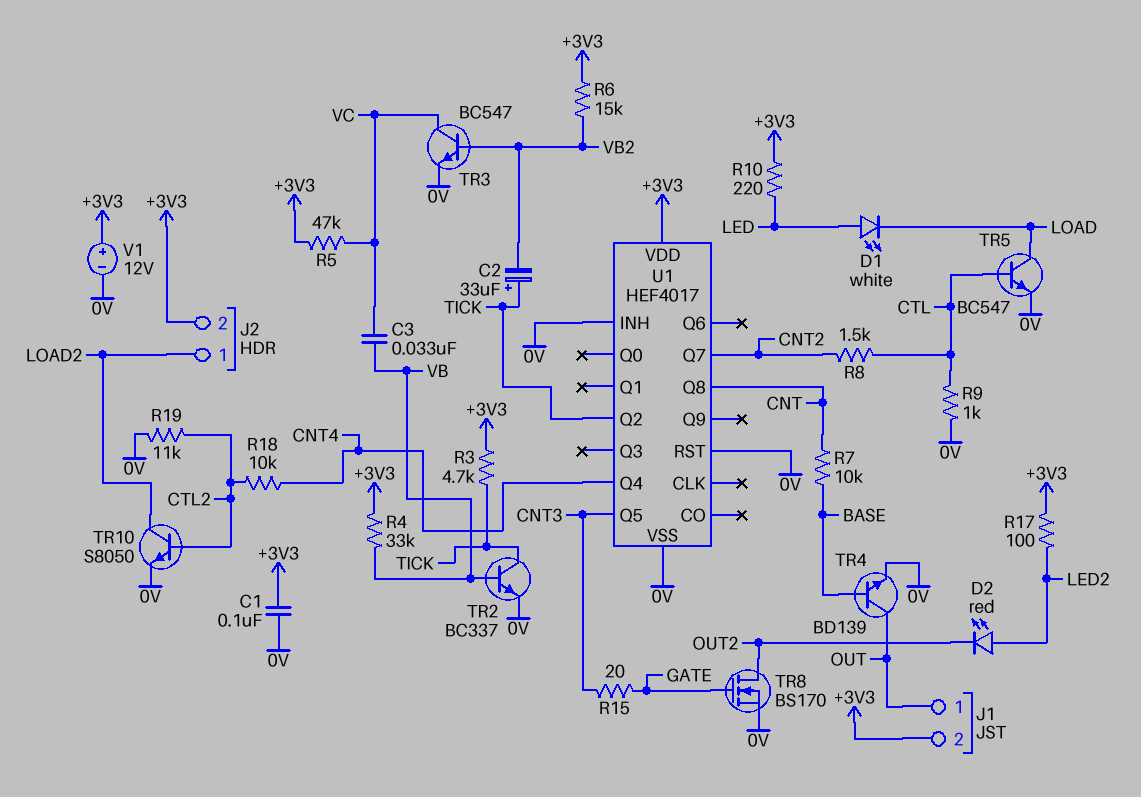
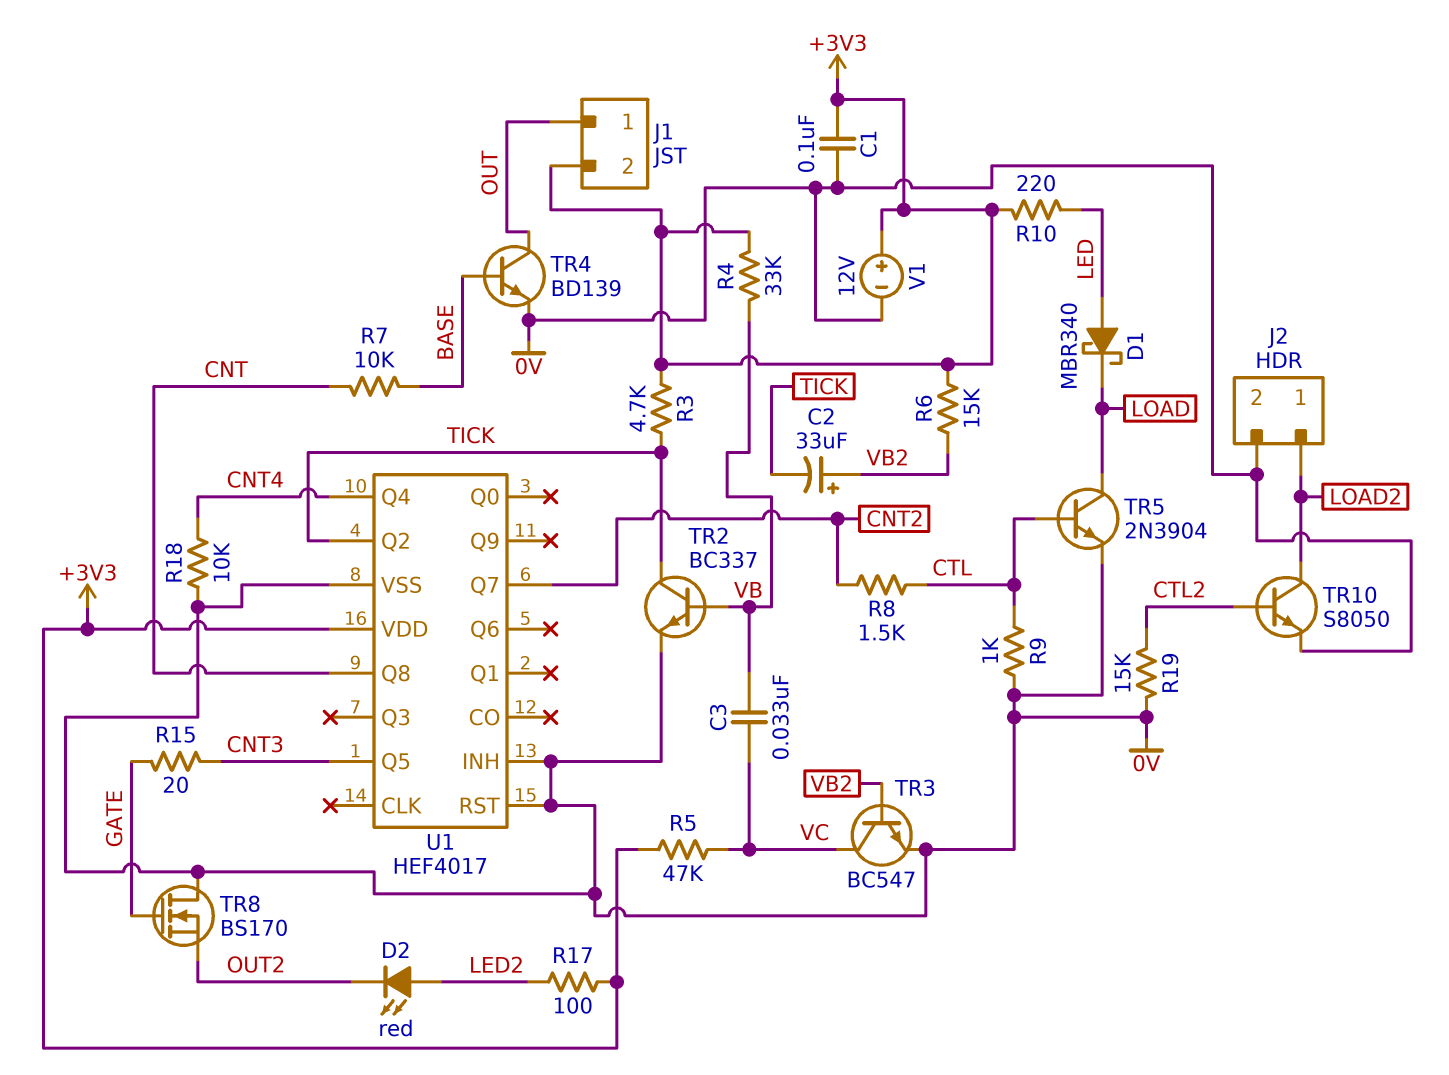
C2: 33uF (plus TICK, minus VB2) -> 33uF (plus VB2, minus TICK)
D1: LED white (A LED, K LOAD) -> schottky MBR340 (A LED, K LOAD)
J2 pin 2: +3V3 -> 0V
R18: 10k (CNT4, CTL2) -> 10k (0V, CNT4)
R19: 11k (0V, CTL2) -> 15k (0V, CTL2)
TR5: NPN BC547 (B CTL, C LOAD, E 0V) -> NPN 2N3904 (B CTL, C LOAD, E 0V)
TR8: NMOS BS170 (G GATE, D OUT2, S 0V) -> NMOS BS170 (G GATE, D 0V, S OUT2)

